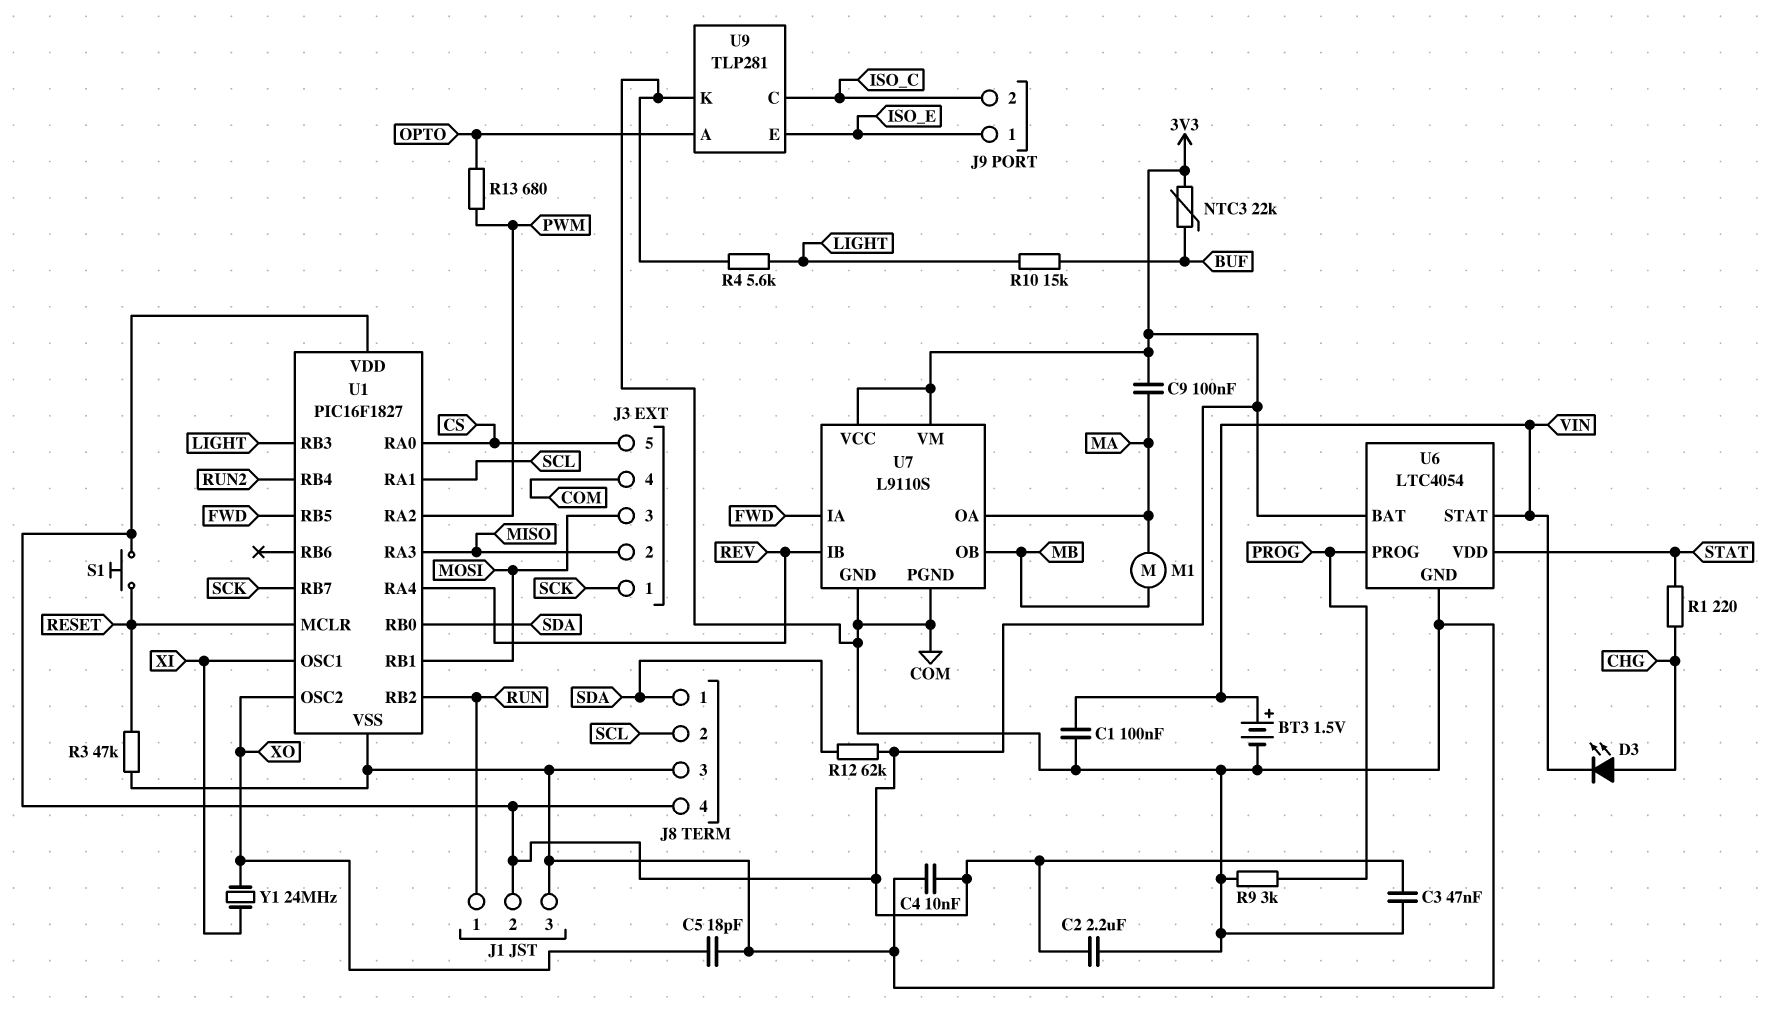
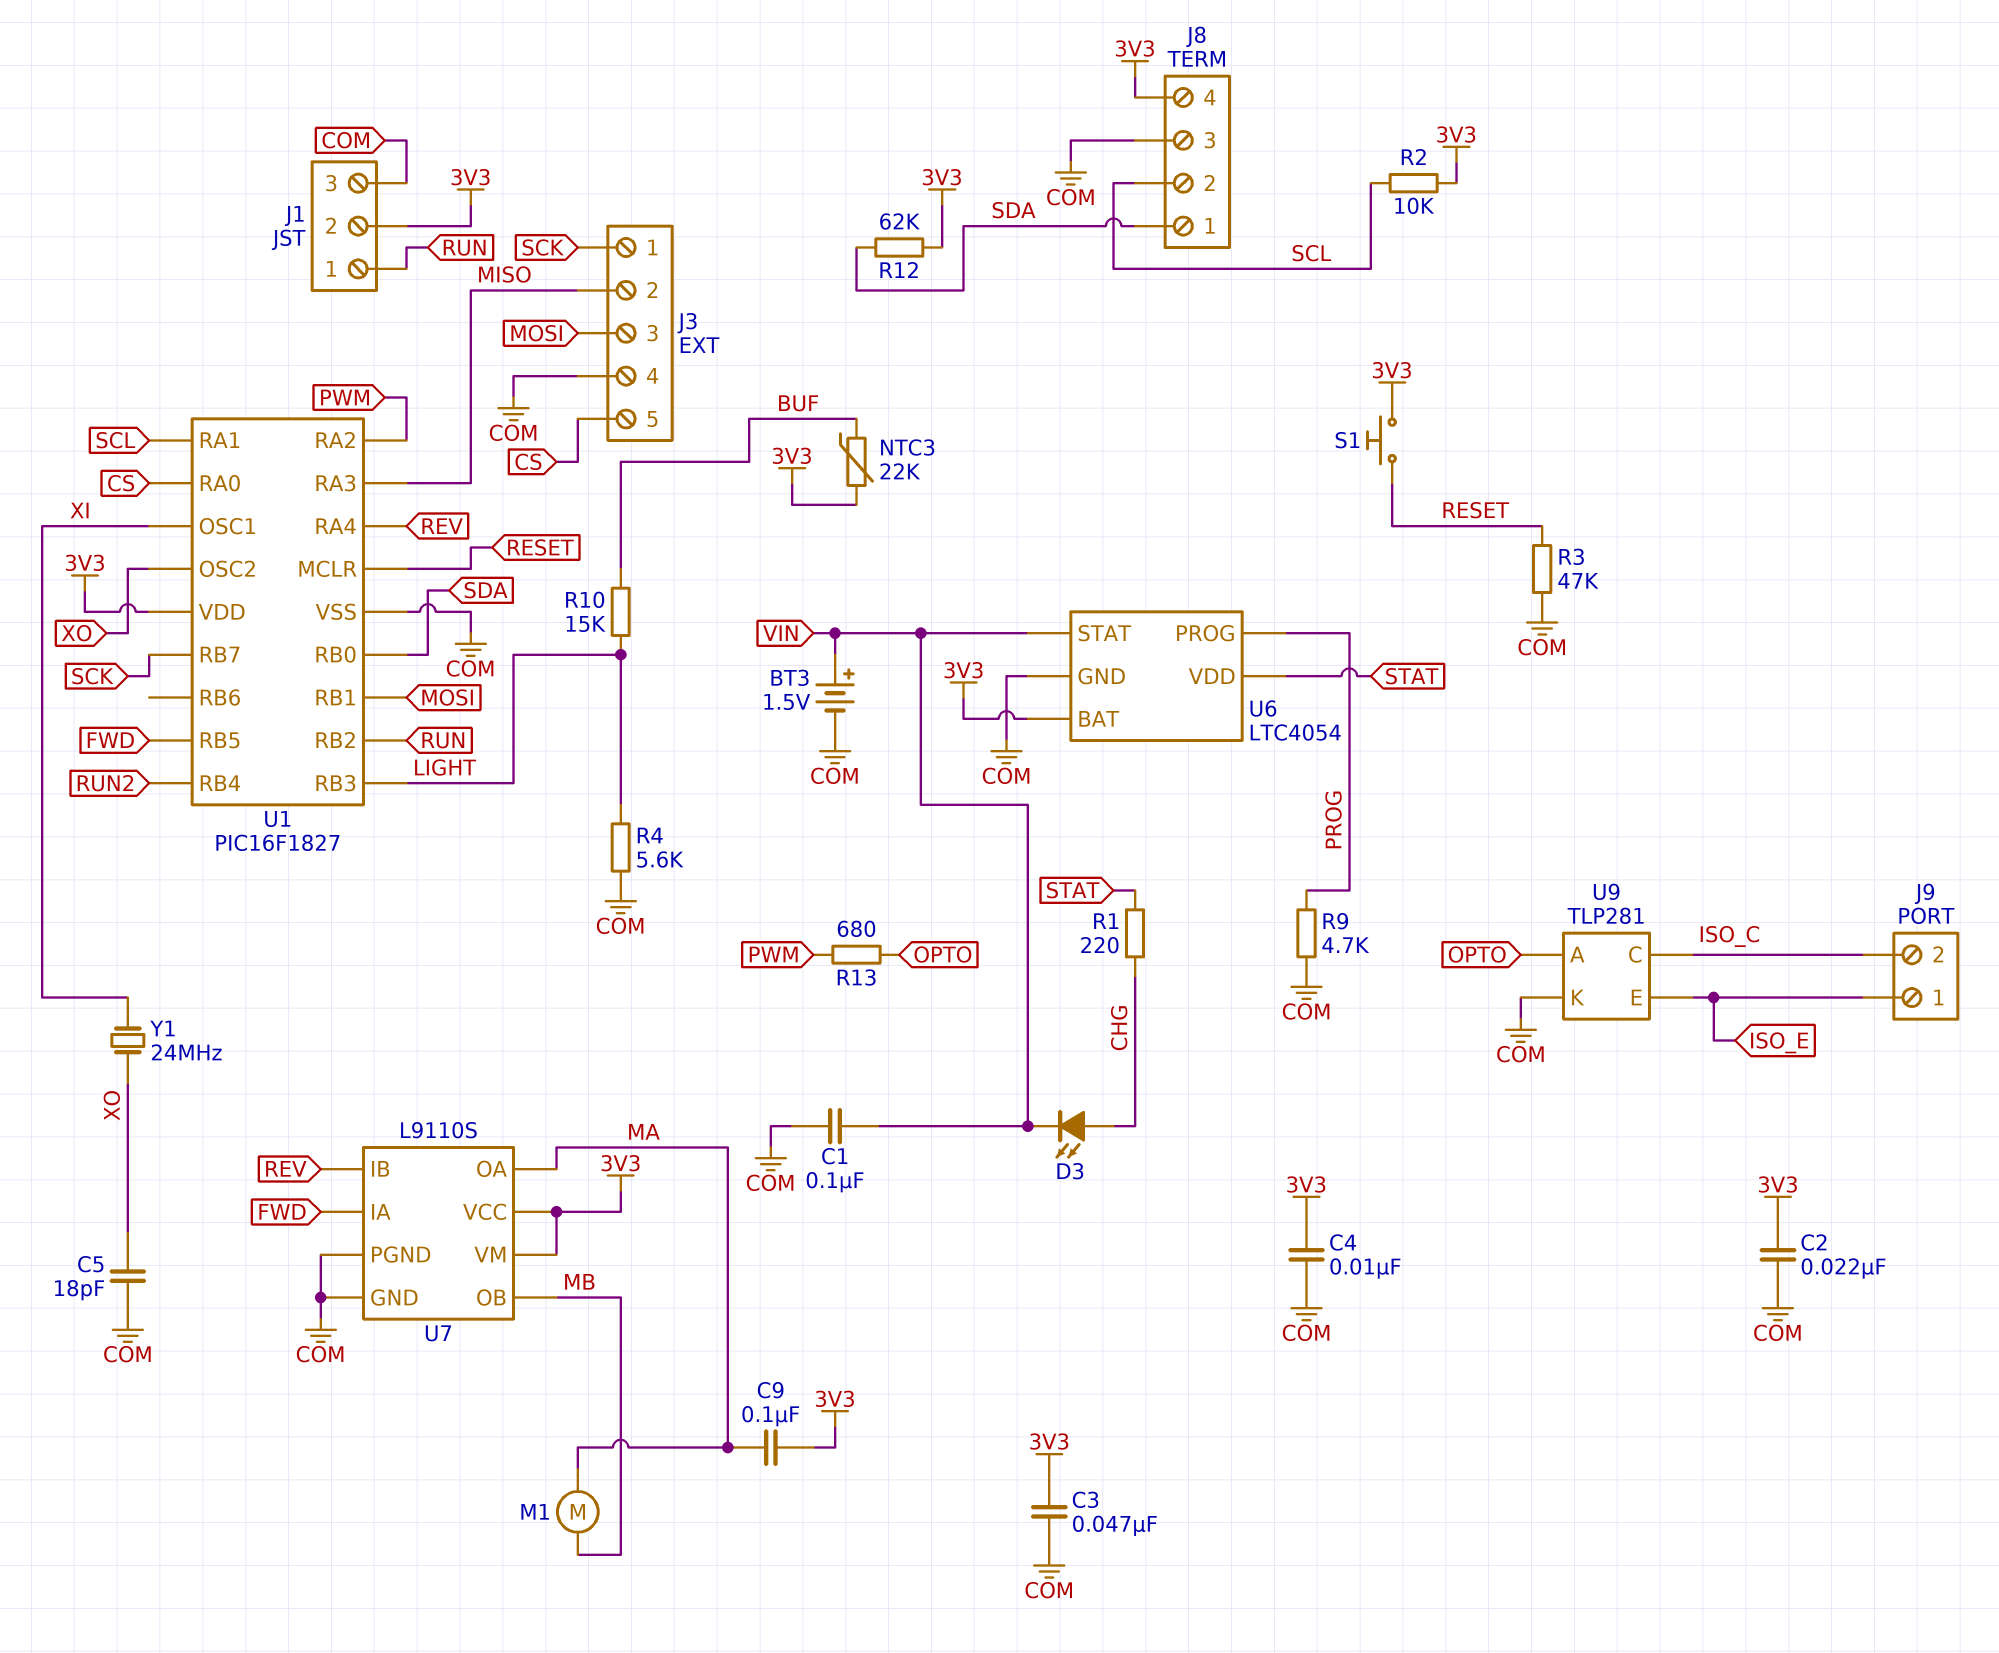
C2: 2.2uF (3V3, COM) -> 22nF (3V3, COM)
R2: none -> 10k (3V3, SCL)
R9: 3k (COM, PROG) -> 4.7k (COM, PROG)

